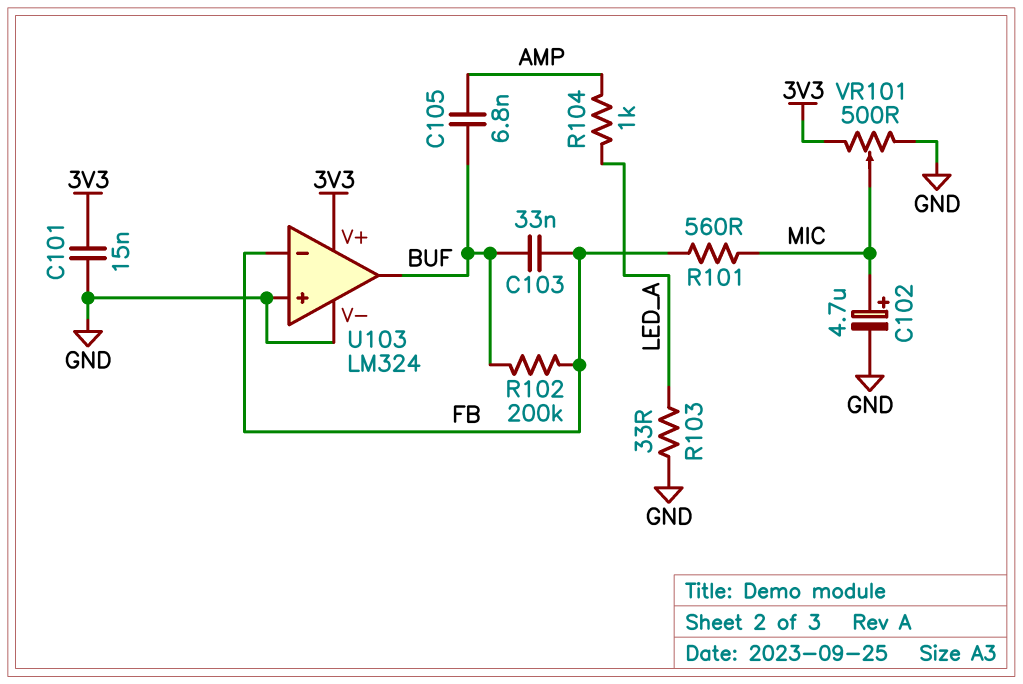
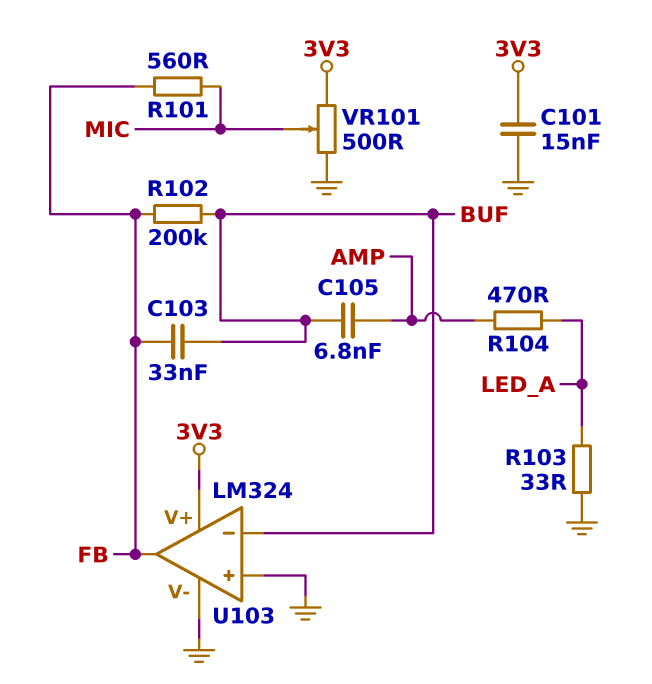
C102: 4.7uF (plus MIC, minus GND) -> none
R104: 1k (AMP, LED_A) -> 470 (AMP, LED_A)
U103 pin in-: FB -> BUF
U103 pin out: BUF -> FB

